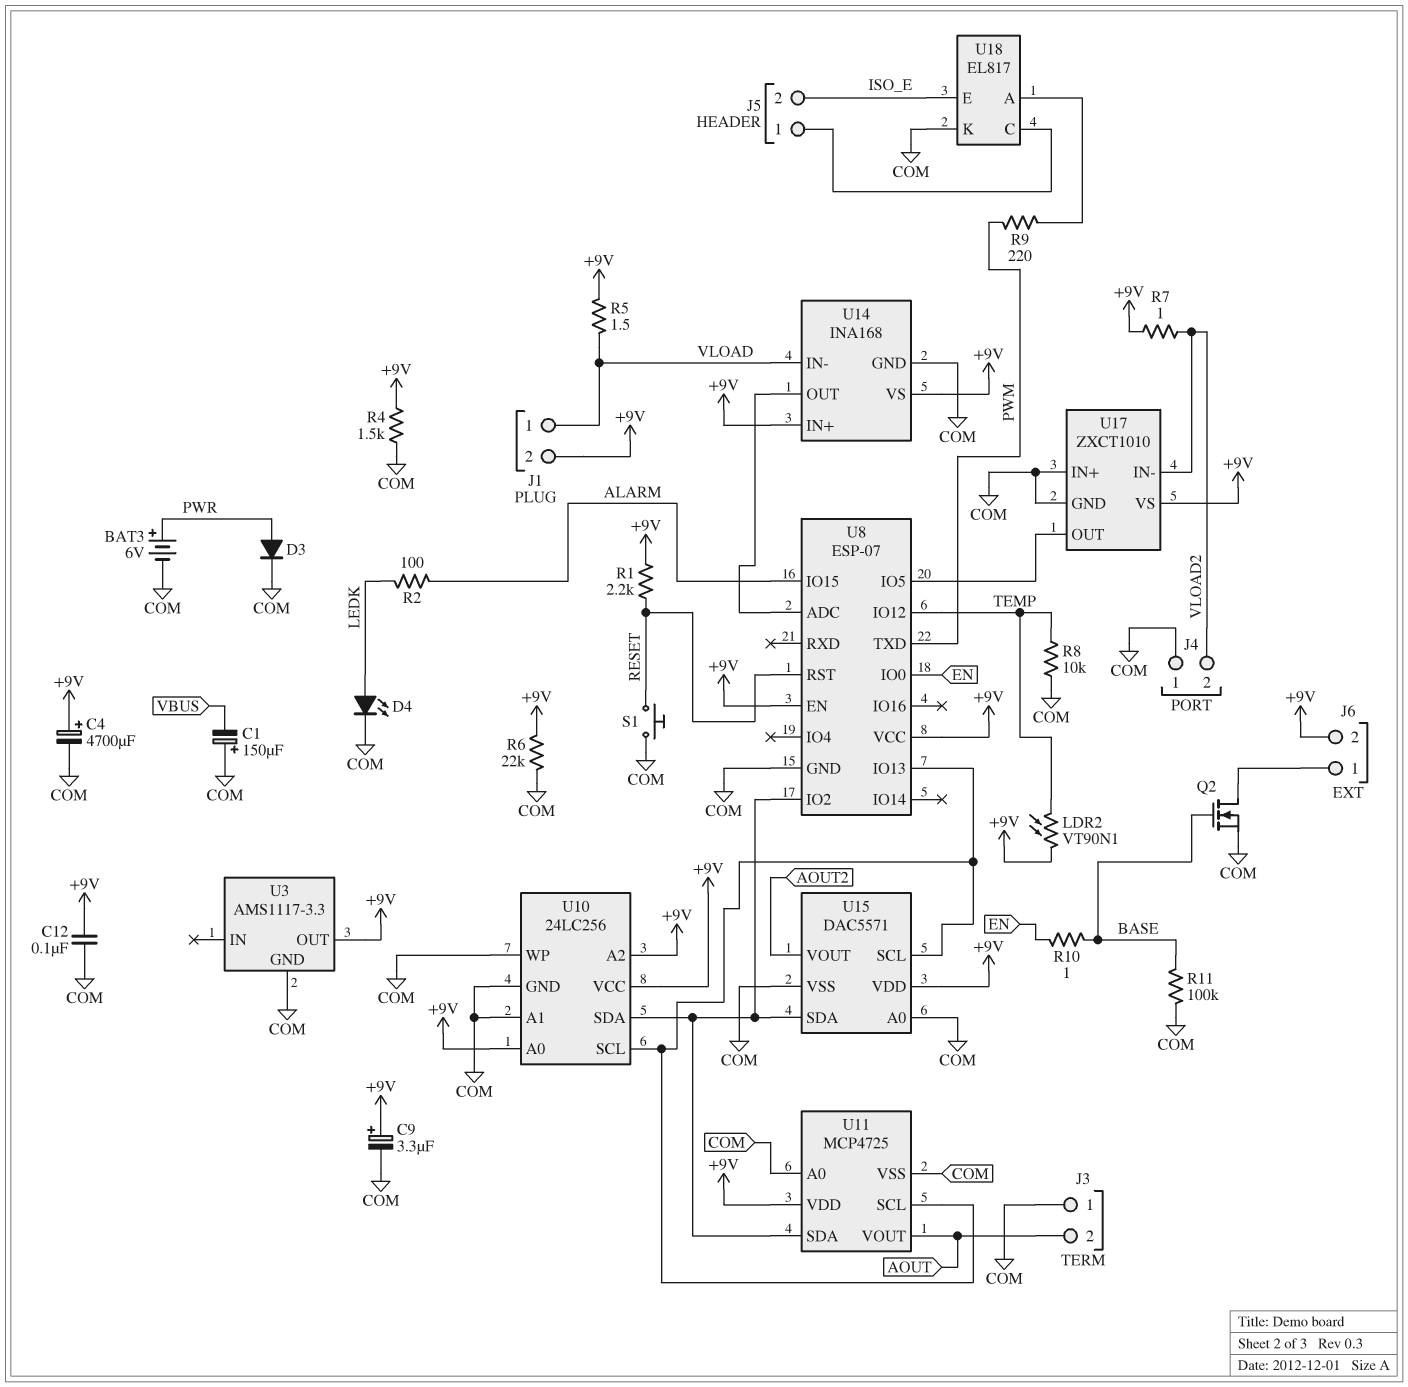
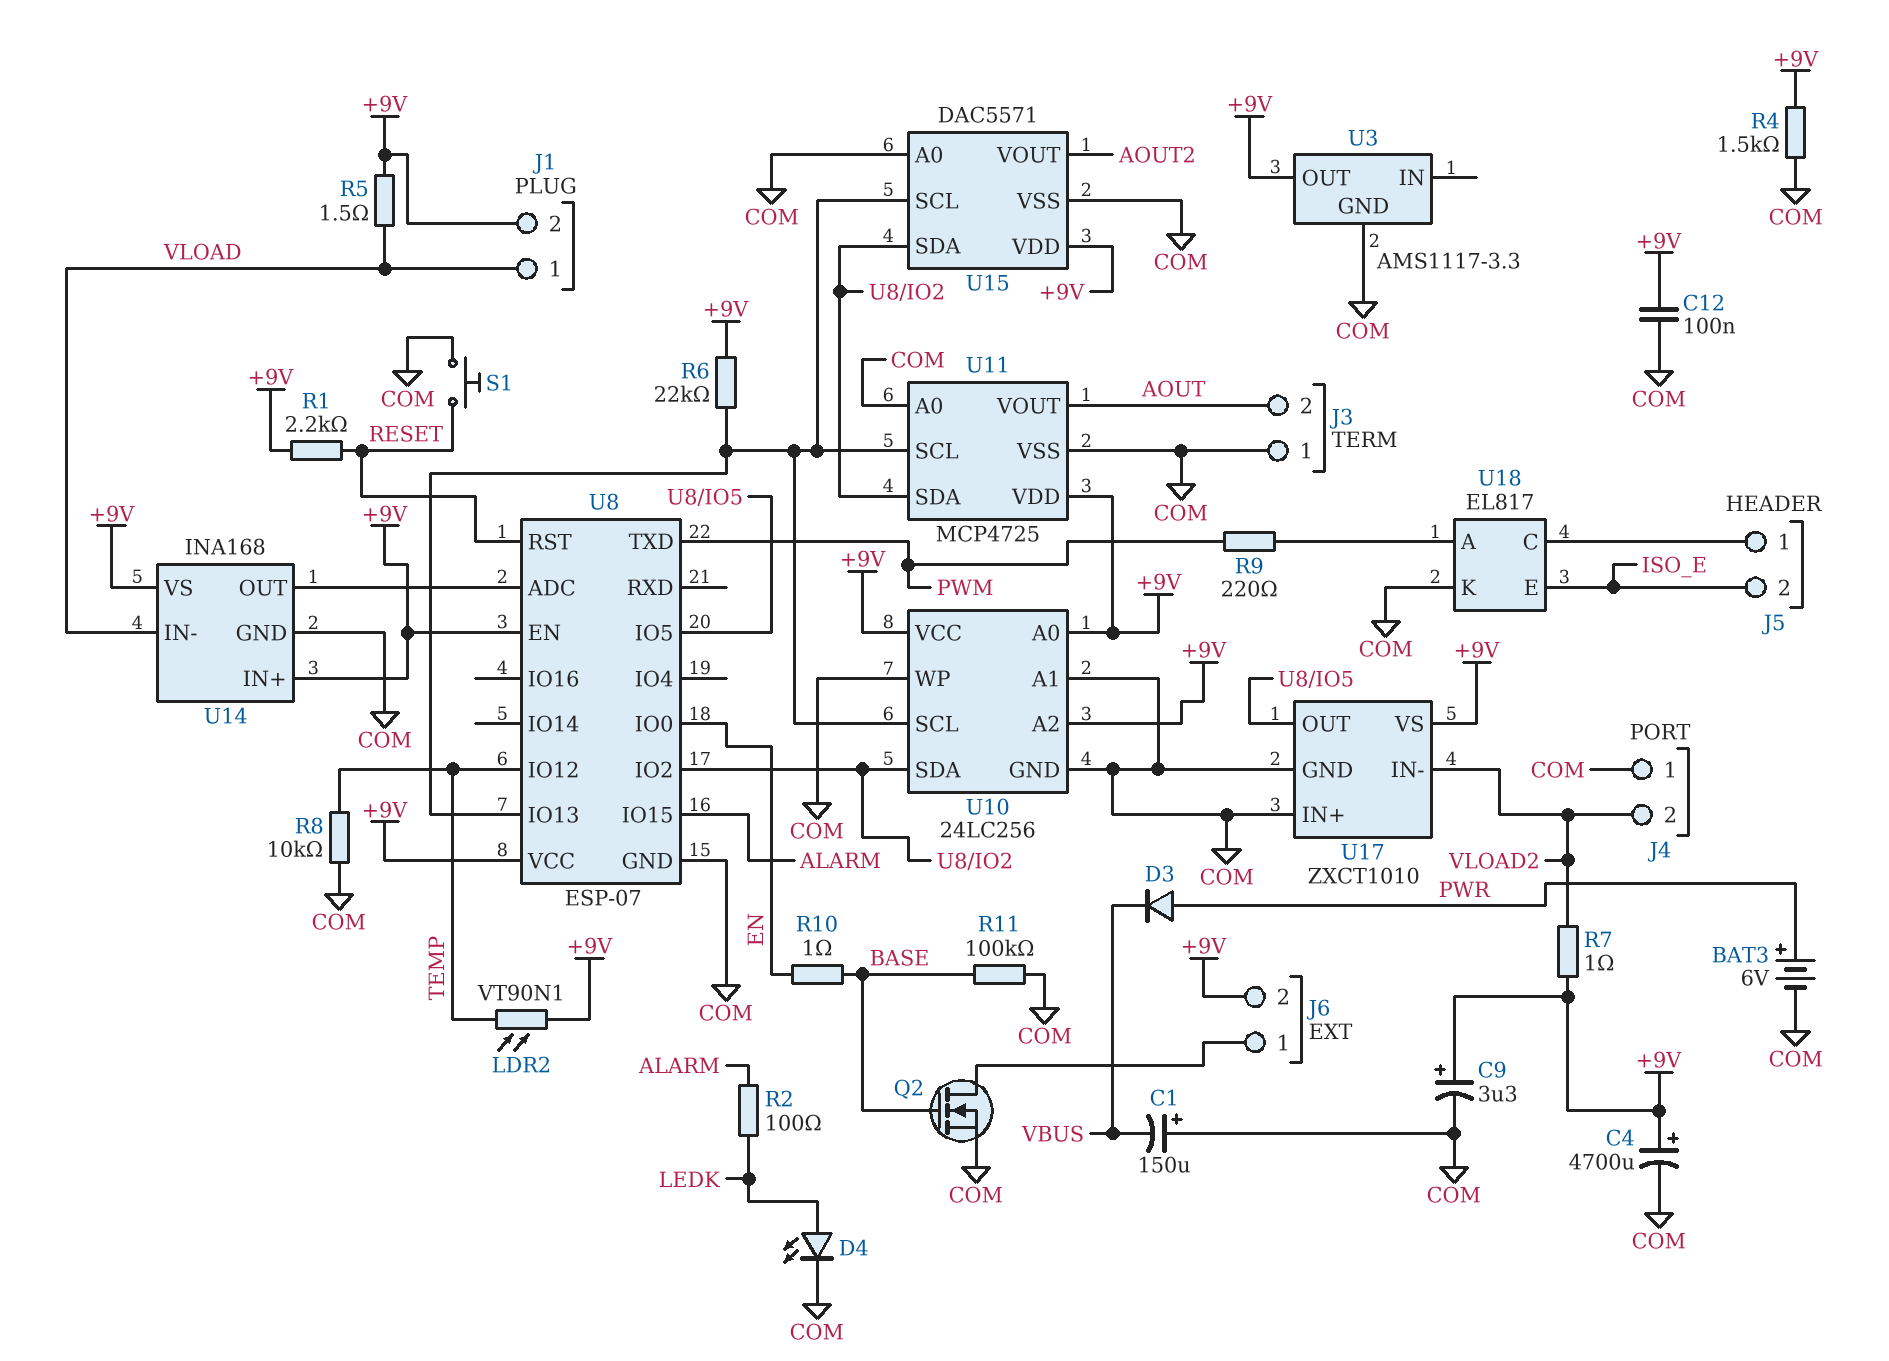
D3: diode (A PWR, K COM) -> diode (A PWR, K VBUS)
R6: 22k (+9V, COM) -> 22k (+9V, U8/IO13)

